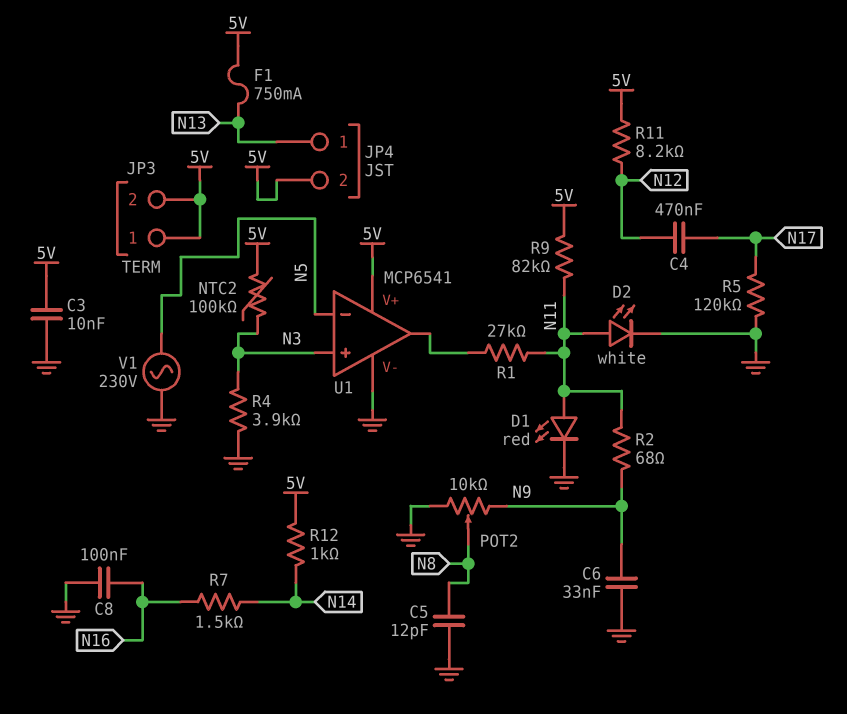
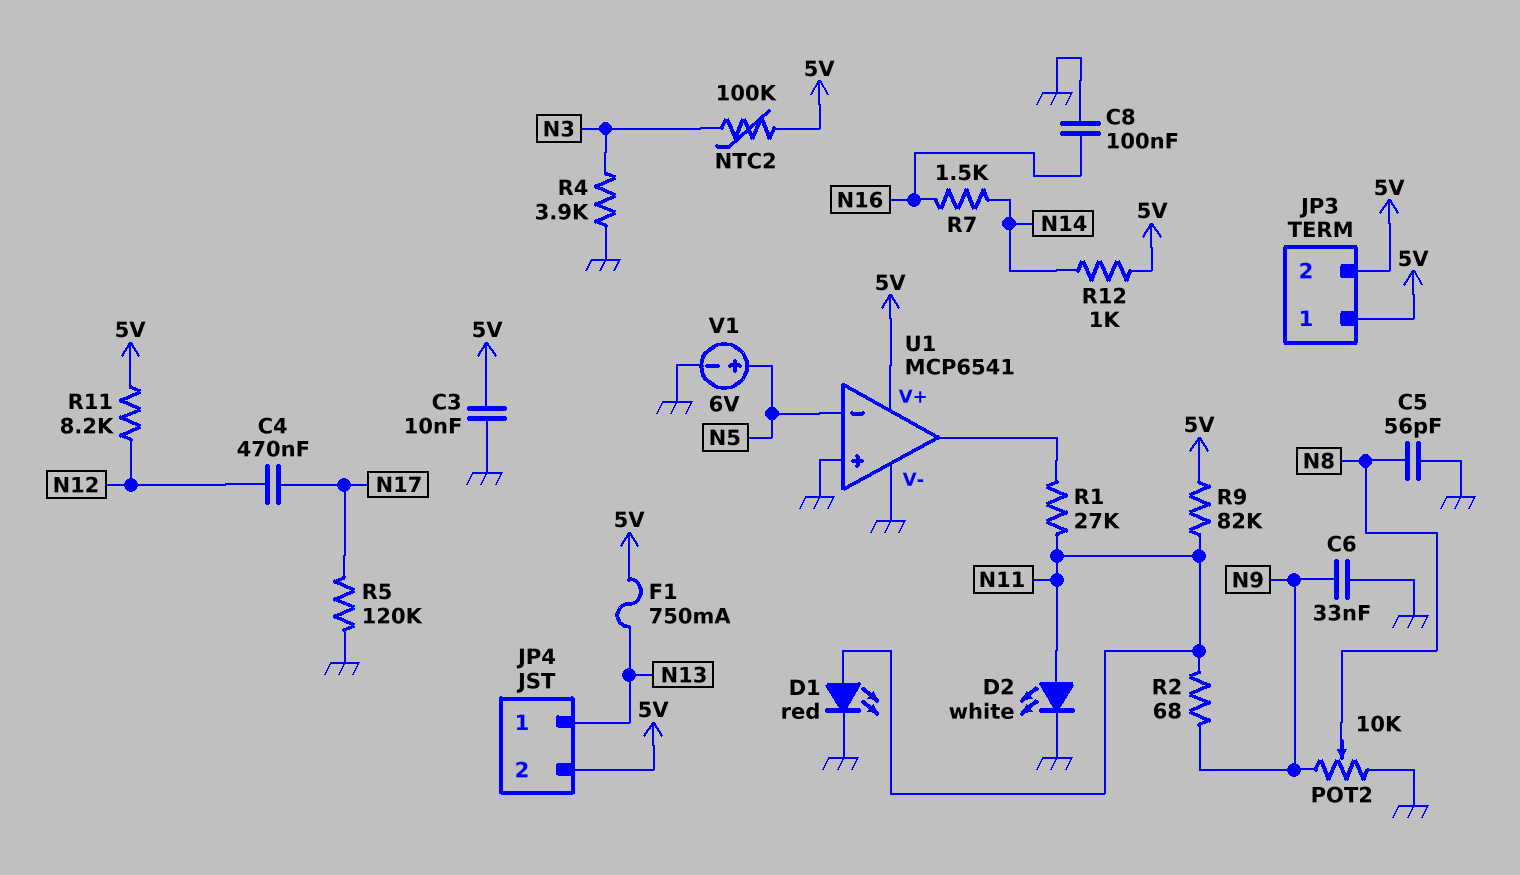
C5: 12pF (GND, N8) -> 56pF (GND, N8)
U1 pin in+: N3 -> GND
V1: AC 230V (GND, N5) -> 6V (plus N5, minus GND)

